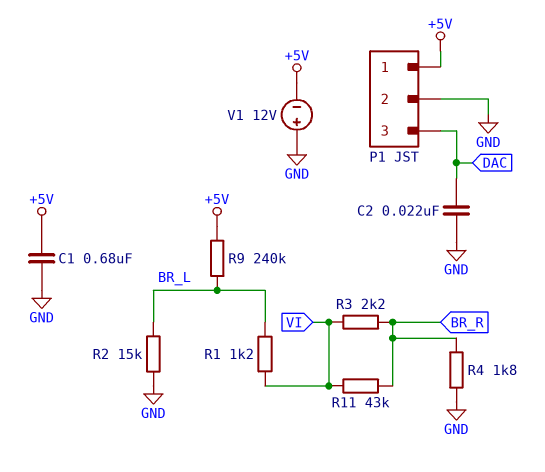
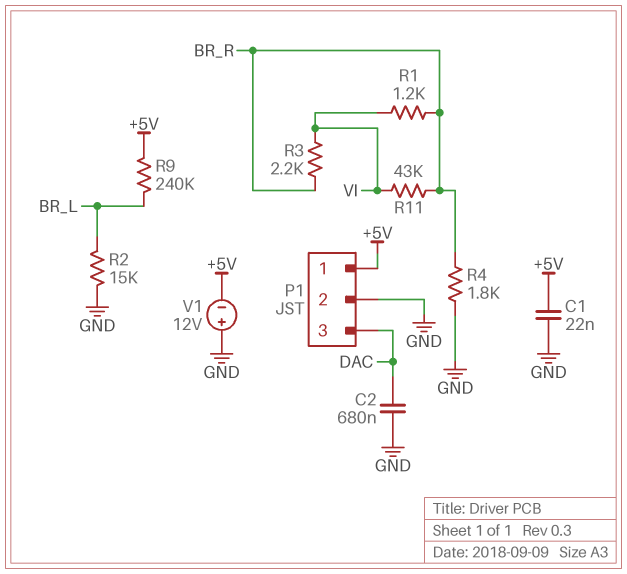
C1: 680nF (+5V, GND) -> 22nF (+5V, GND)
C2: 22nF (DAC, GND) -> 680nF (DAC, GND)
R1: 1.2k (BR_L, VI) -> 1.2k (BR_R, VI)

